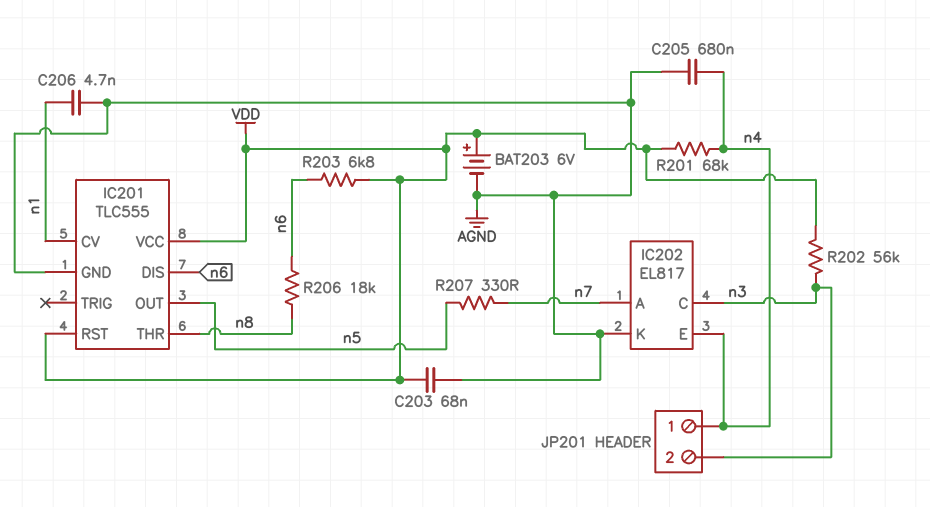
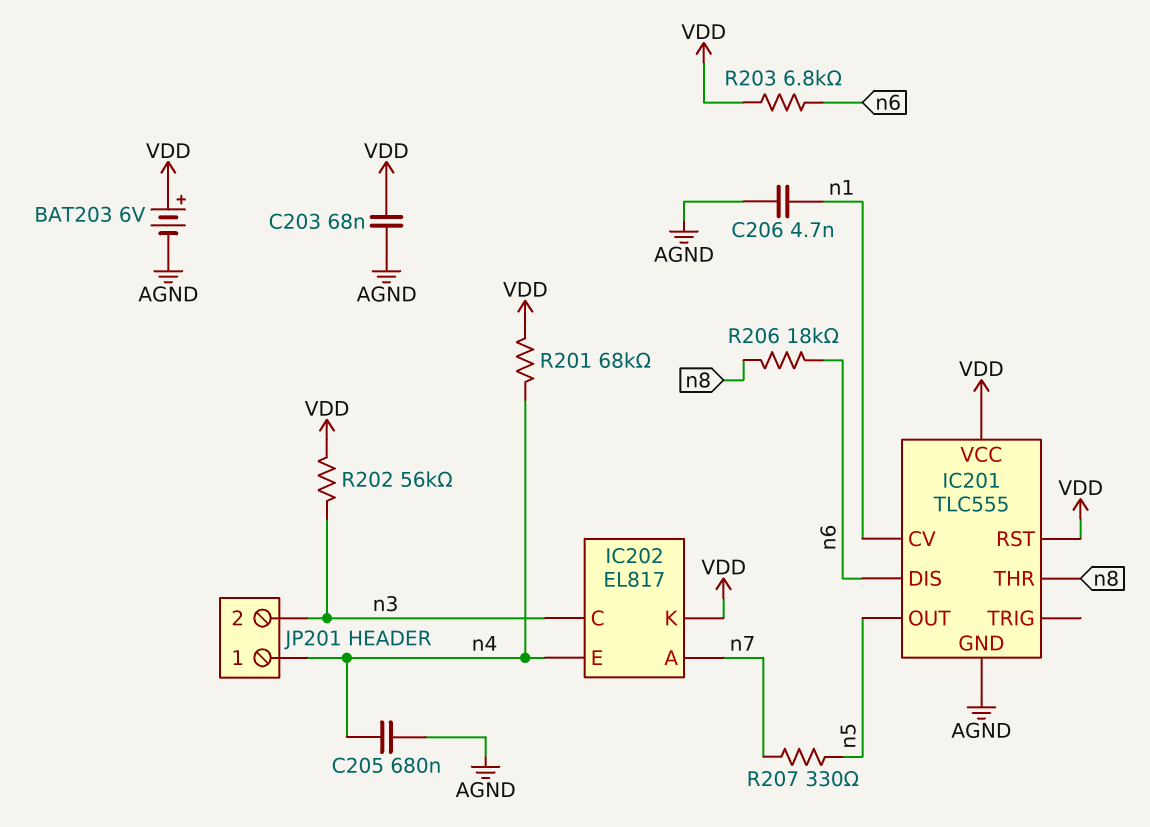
IC202 pin K: AGND -> VDD

